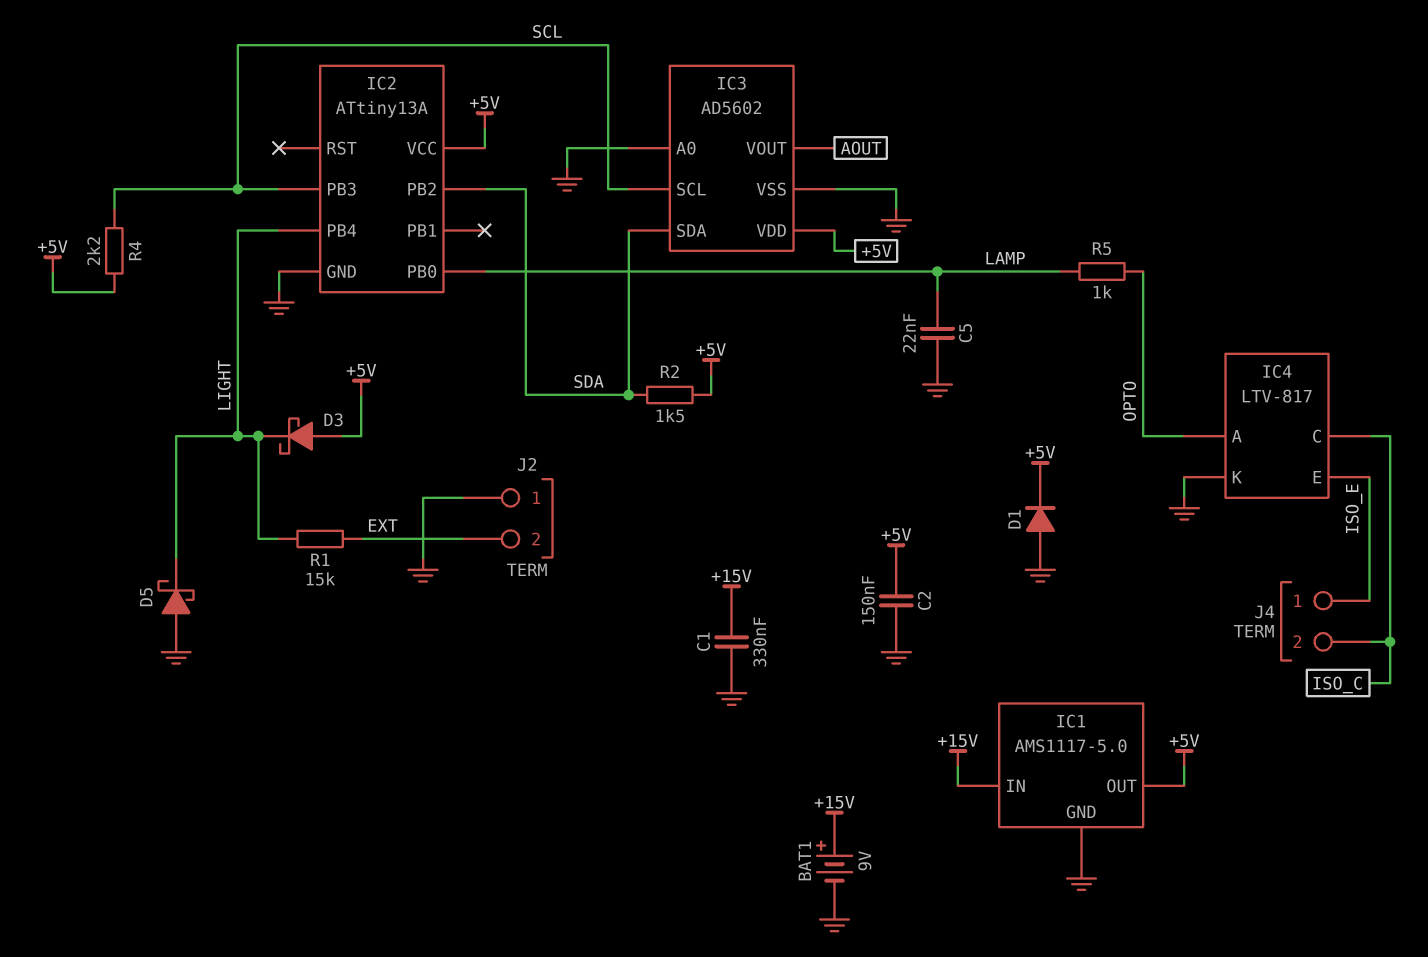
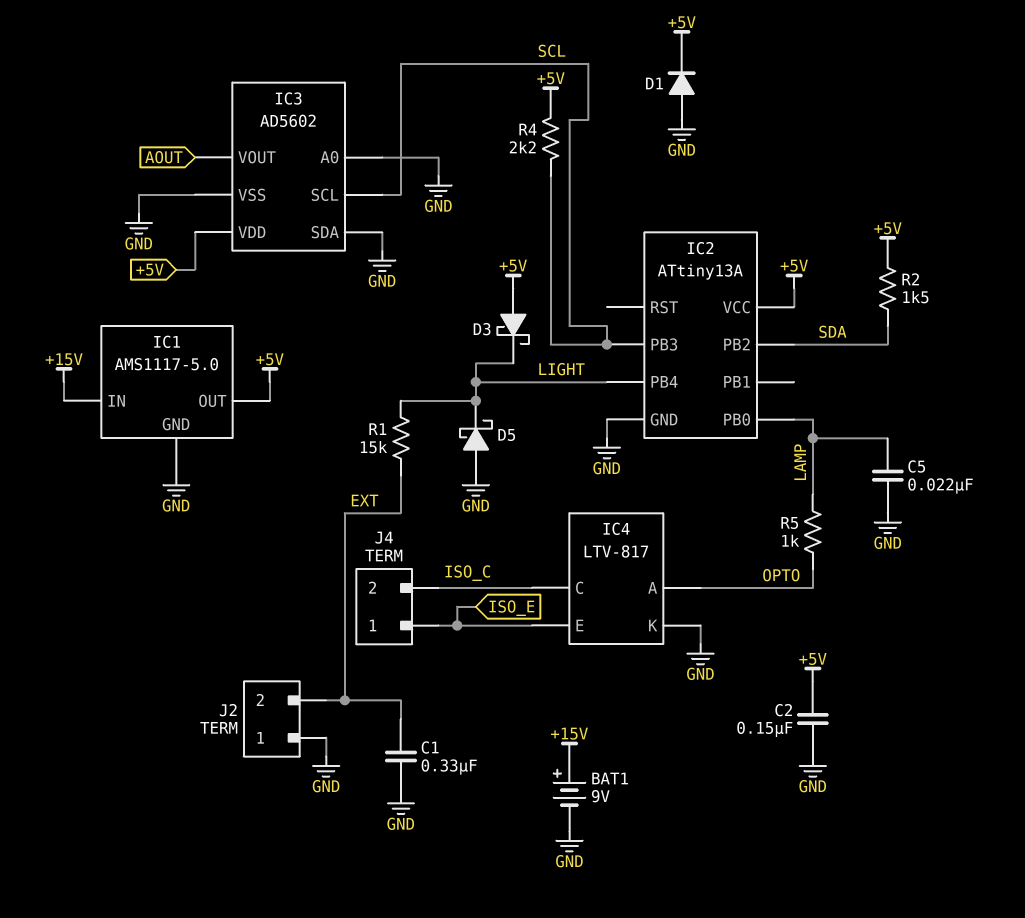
C1: 330nF (+15V, GND) -> 330nF (EXT, GND)
IC3 pin SDA: SDA -> GND

